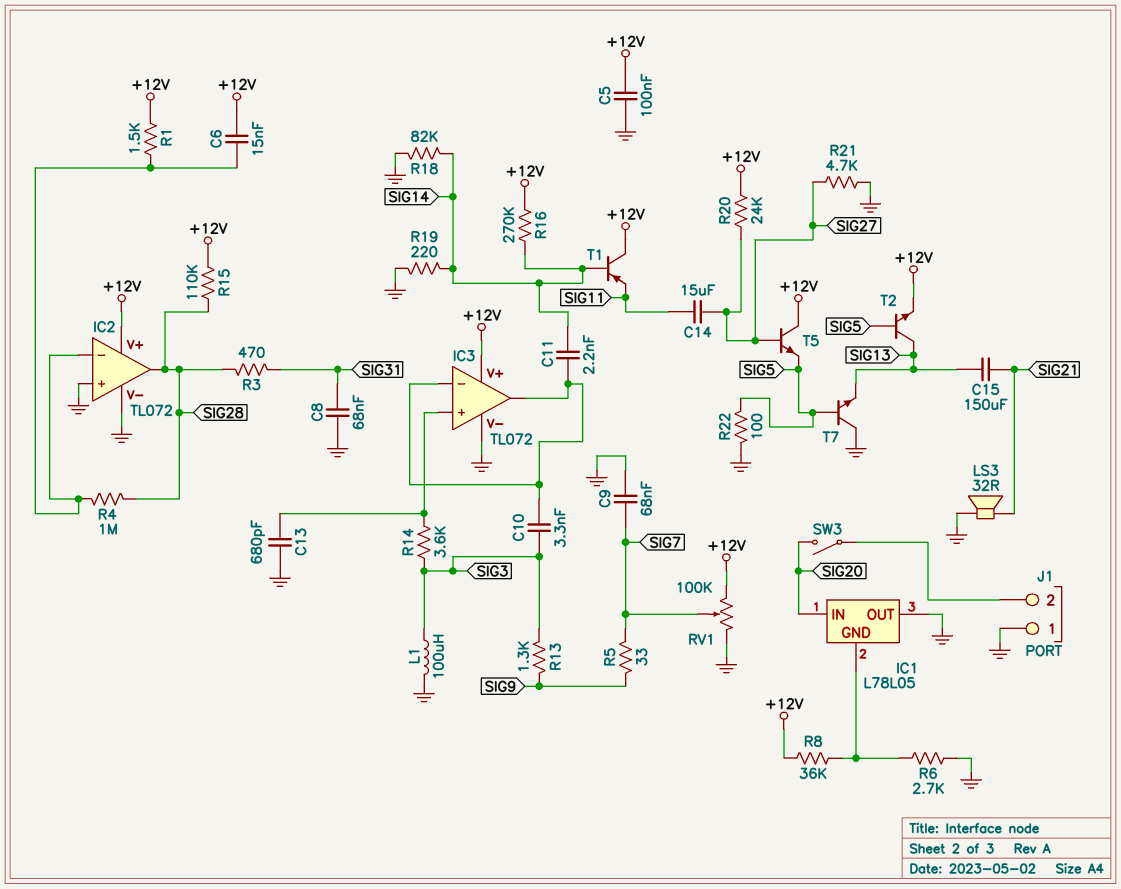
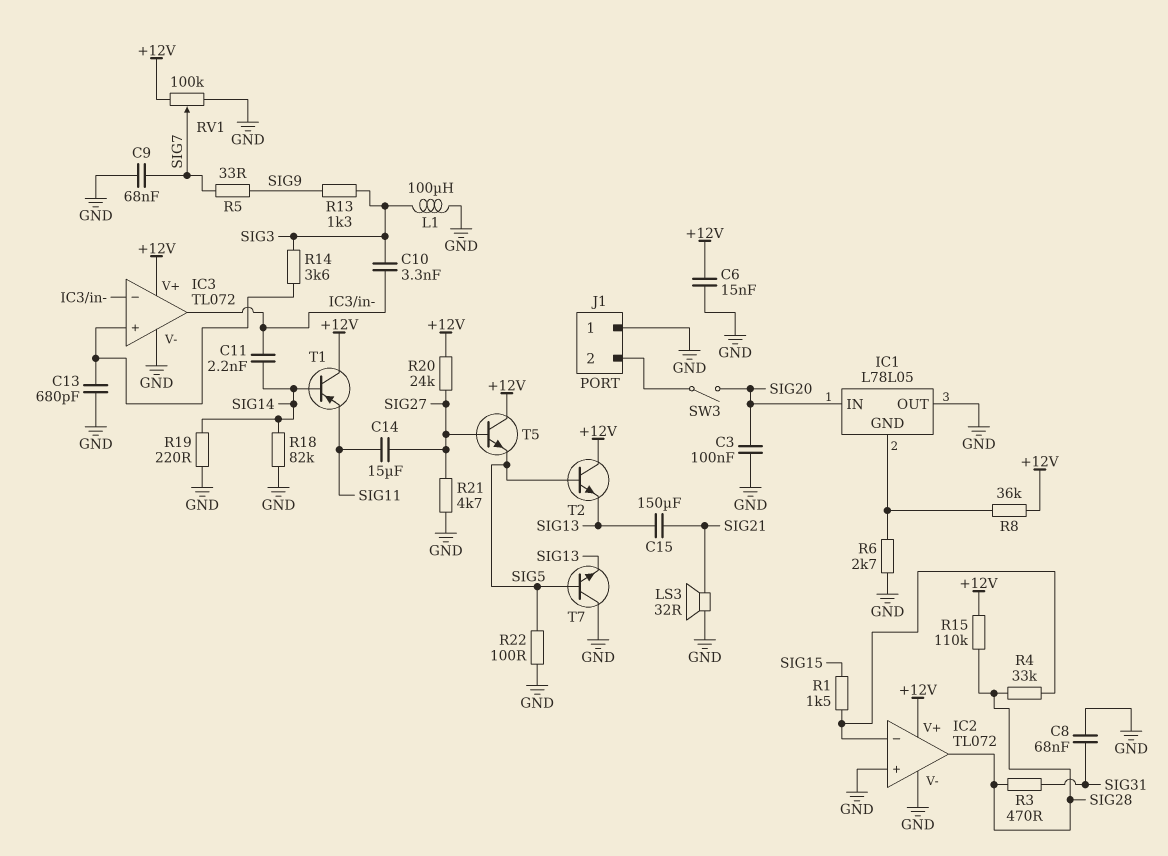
C3: none -> 100nF (GND, SIG20)
C5: 100nF (+12V, GND) -> none
C6: 15nF (+12V, IC2/in-) -> 15nF (+12V, GND)
R1: 1.5k (+12V, IC2/in-) -> 1.5k (IC2/in-, SIG15)
R4: 1M (IC2/in-, SIG28) -> 33k (IC2/in-, SIG28)
R16: 270k (+12V, SIG14) -> none
T2: NPN (B SIG5, C SIG13, E +12V) -> NPN (B SIG5, C +12V, E SIG13)

